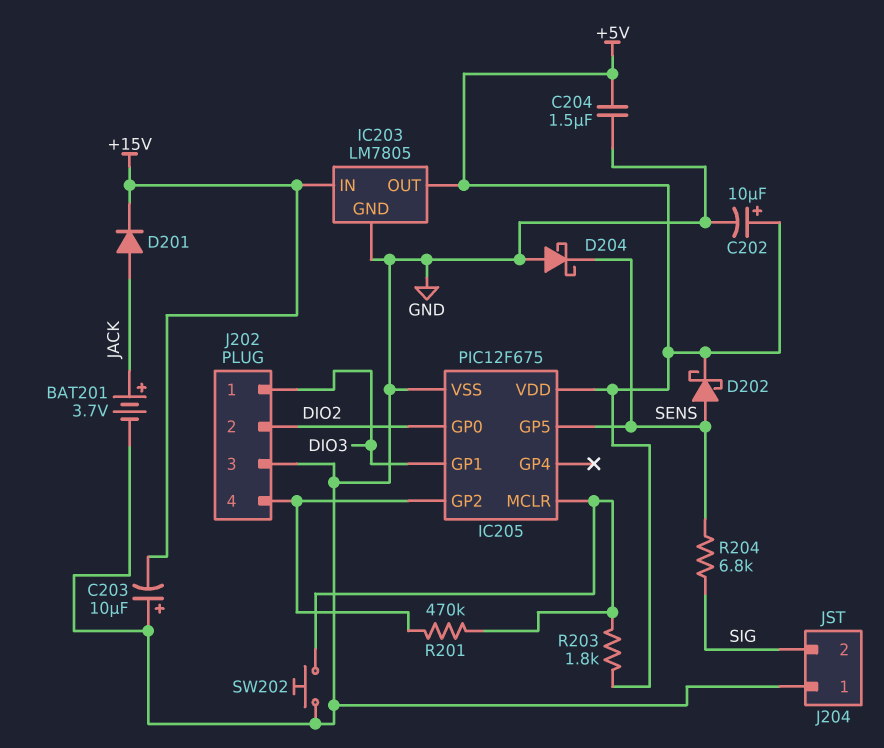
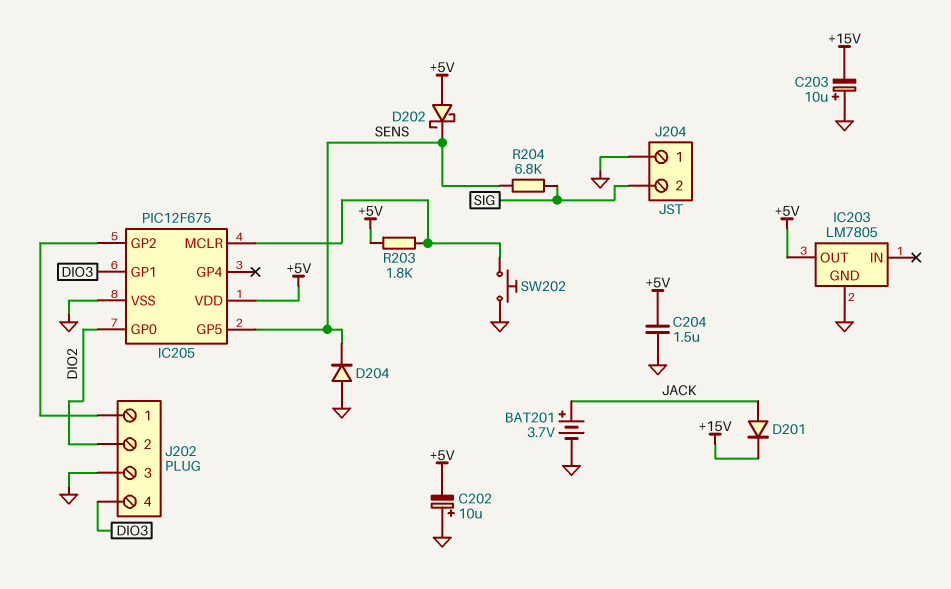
C202: 10uF (plus +5V, minus GND) -> 10uF (plus GND, minus +5V)
D202: schottky (A SENS, K +5V) -> schottky (A +5V, K SENS)
D204: schottky (A GND, K SENS) -> diode (A GND, K SENS)
IC203 pin IN: +15V -> none
J202 pin 1: DIO3 -> IC205/GP2
J202 pin 4: IC205/GP2 -> DIO3
R201: 470k (IC205/GP2, IC205/MCLR) -> none

